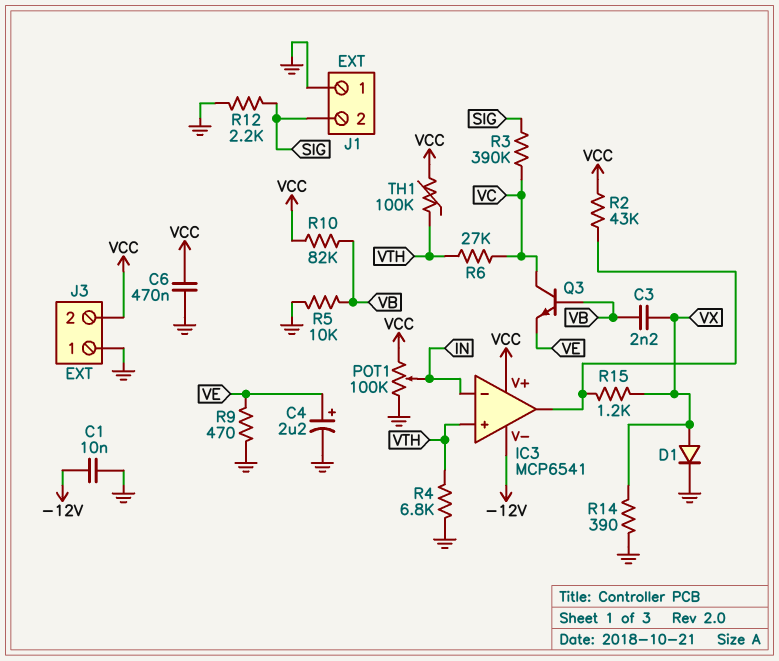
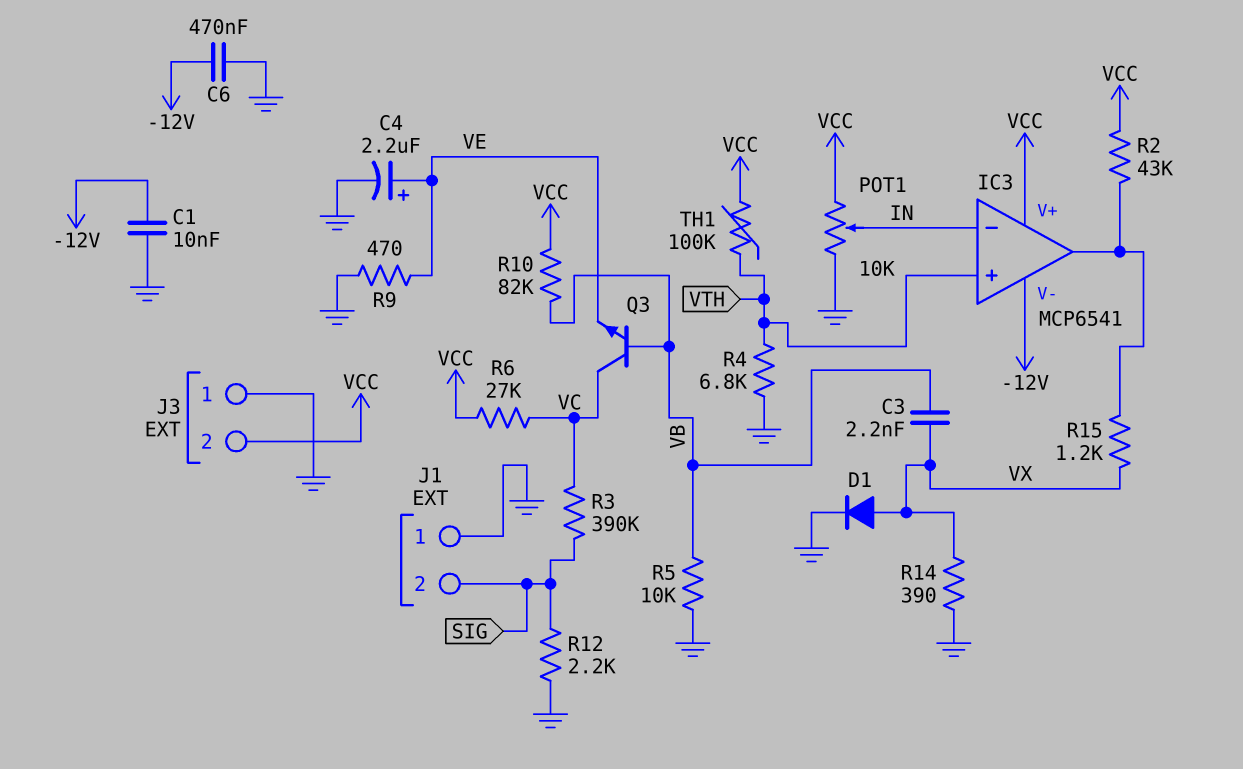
C6: 470nF (GND, VCC) -> 470nF (-12V, GND)
POT1: 100k (GND, VCC, wiper IN) -> 10k (GND, VCC, wiper IN)
R6: 27k (VC, VTH) -> 27k (VC, VCC)

